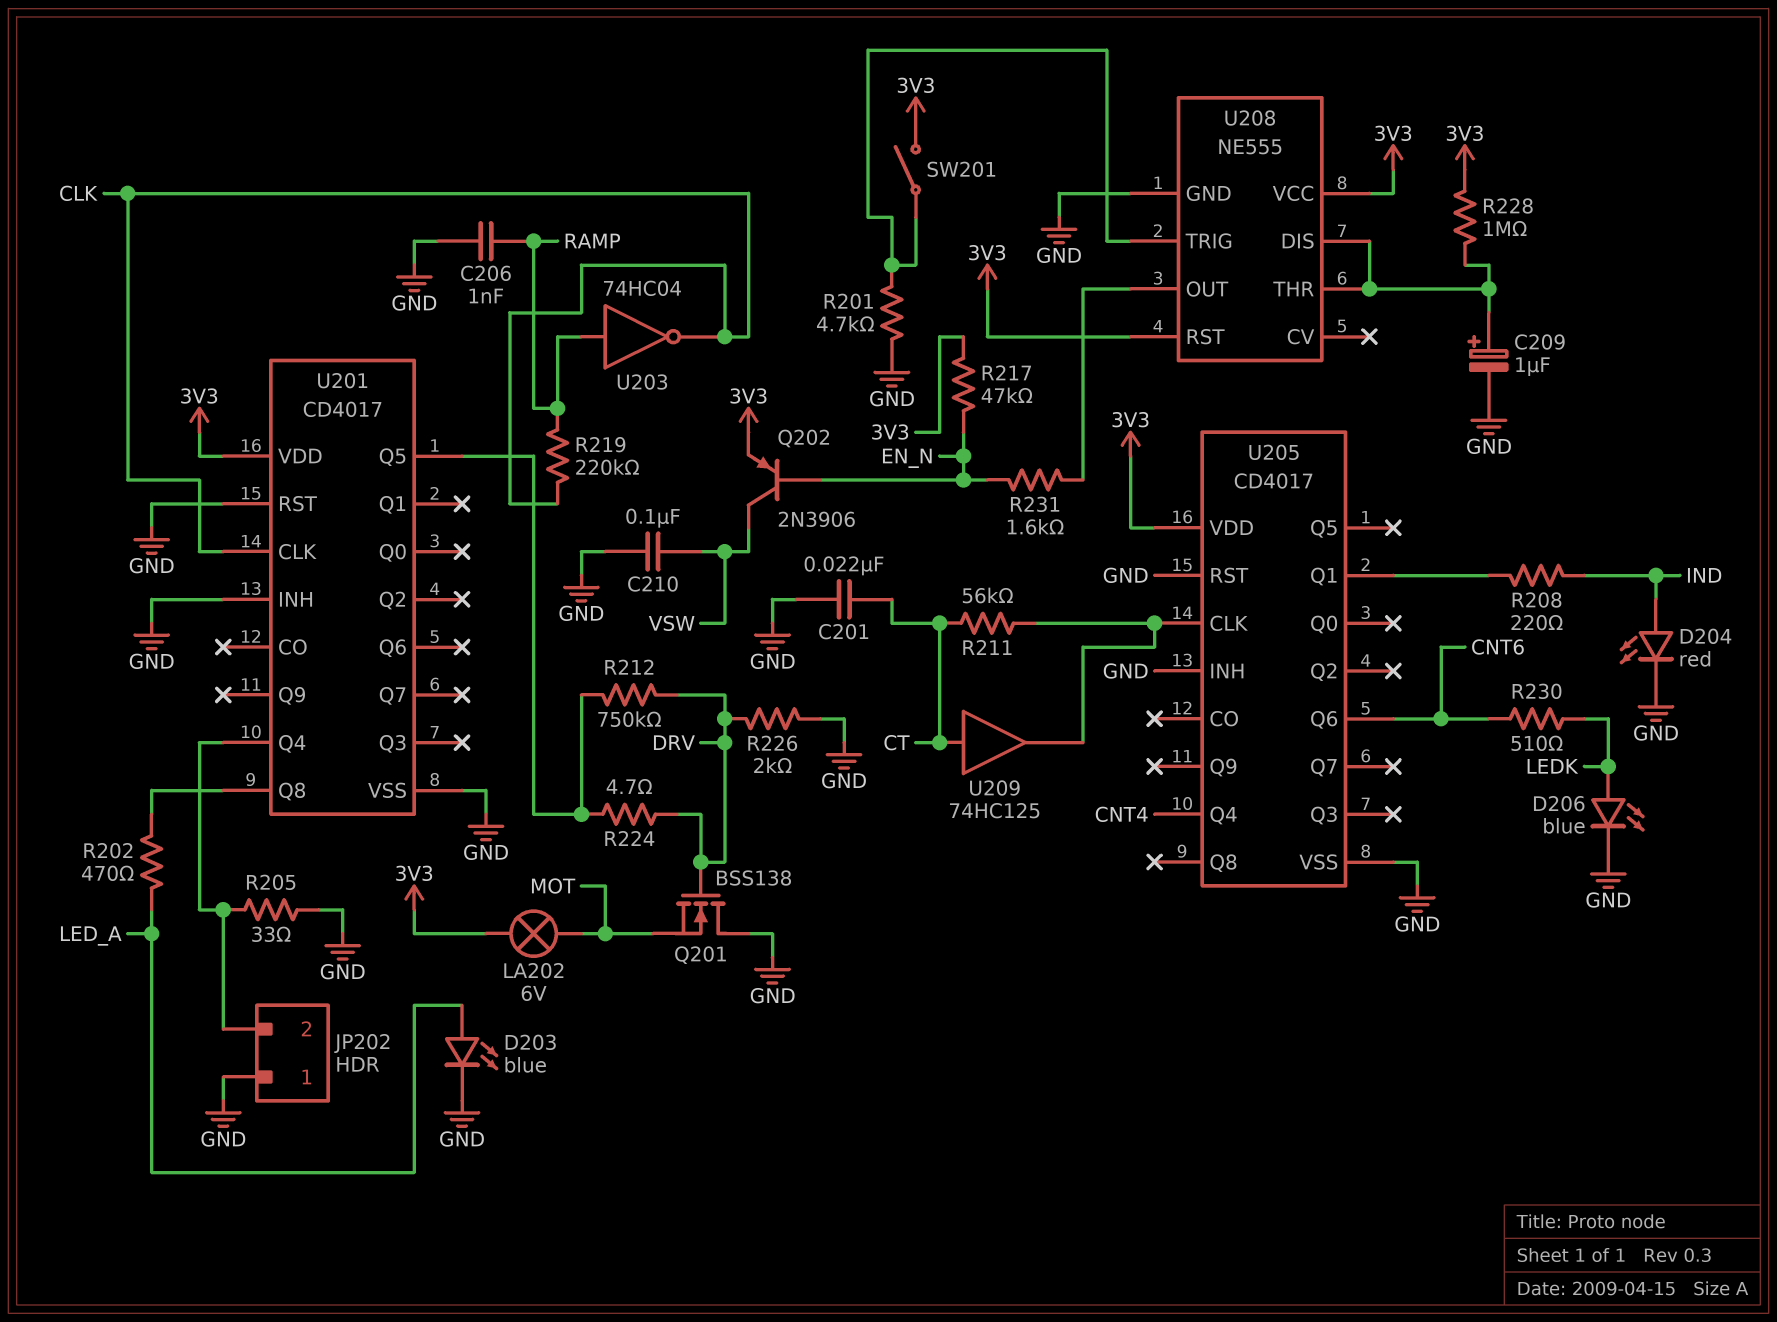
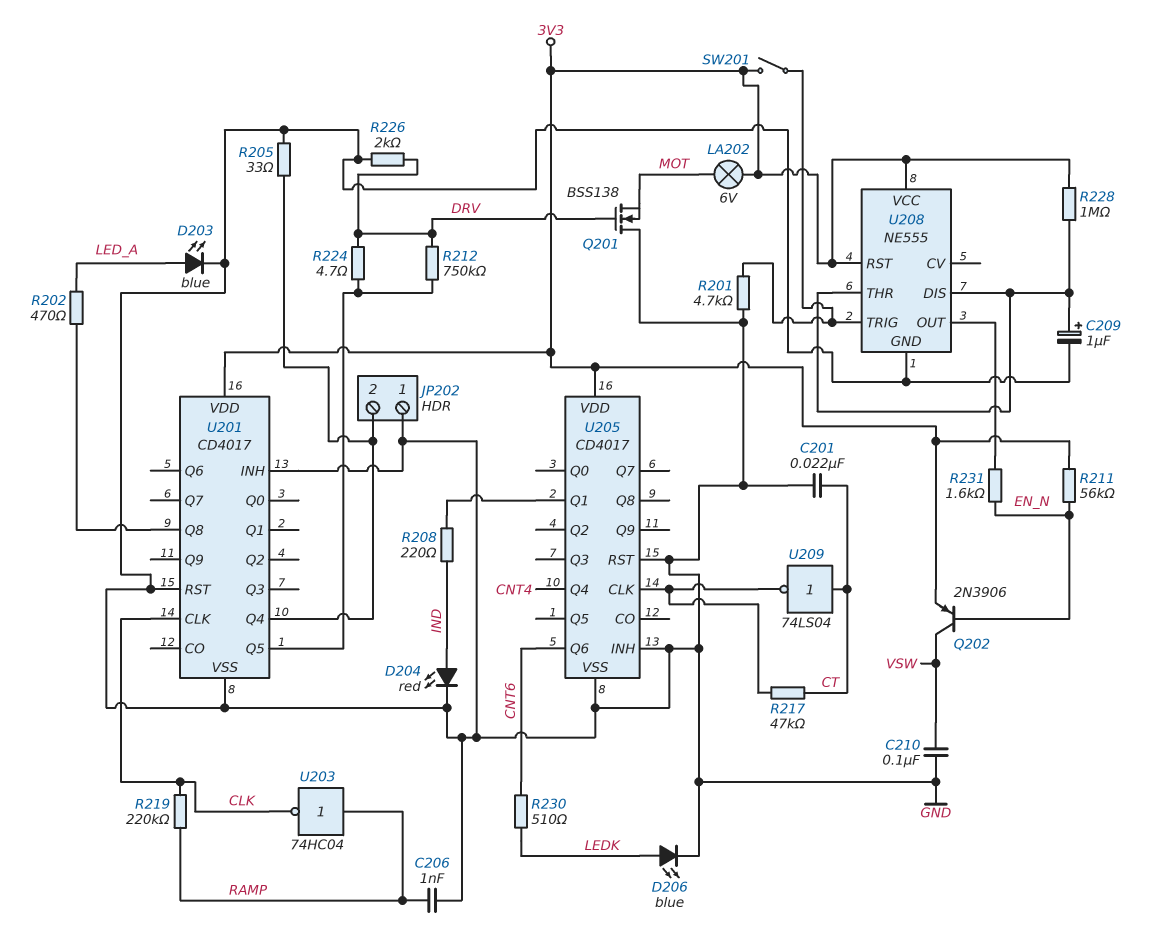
R211: 56k (CT, U205/CLK) -> 56k (3V3, EN_N)
R217: 47k (3V3, EN_N) -> 47k (CT, U205/CLK)
U209: buffer 74HC125 (in CT, out U205/CLK) -> NOT 74LS04 (in CT, out U205/CLK)

